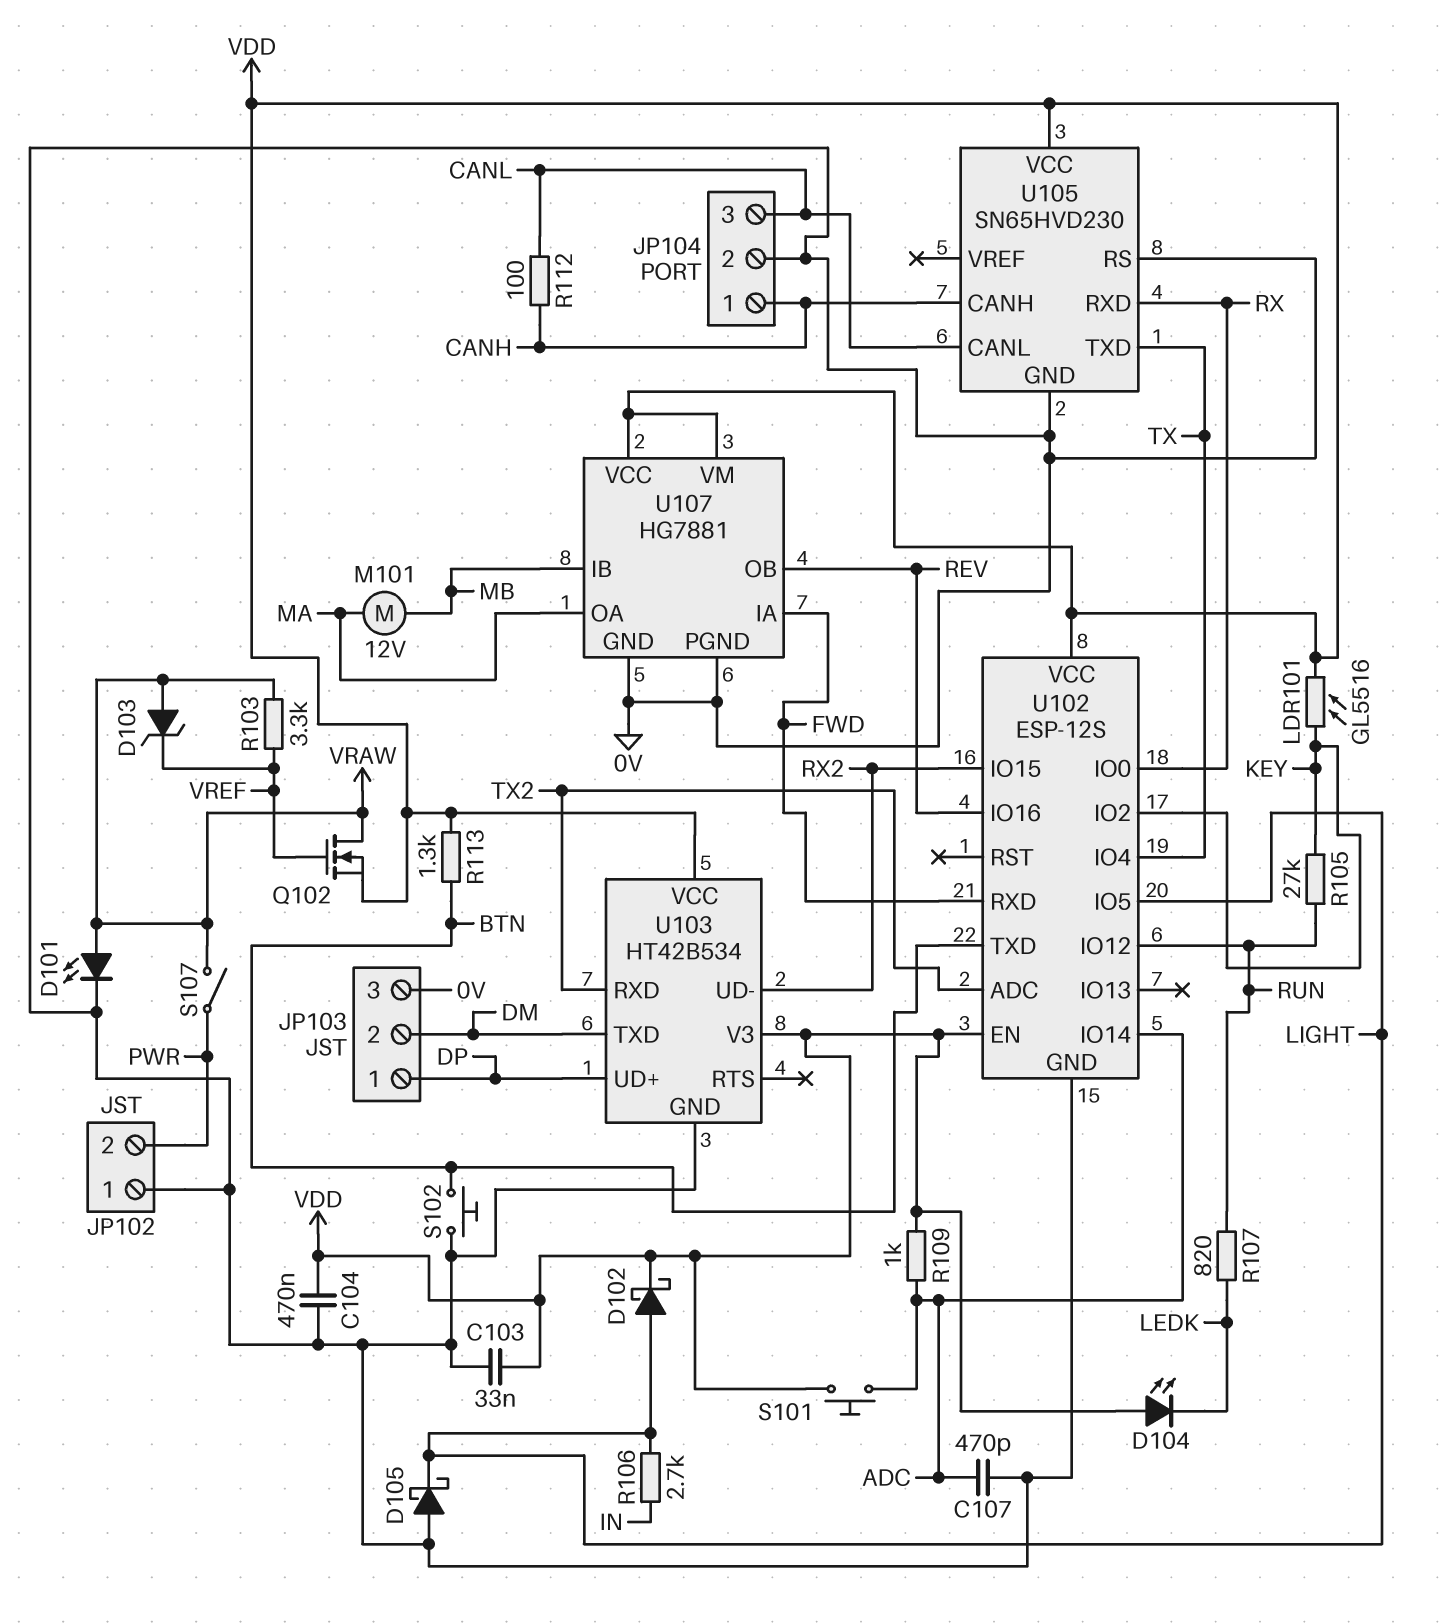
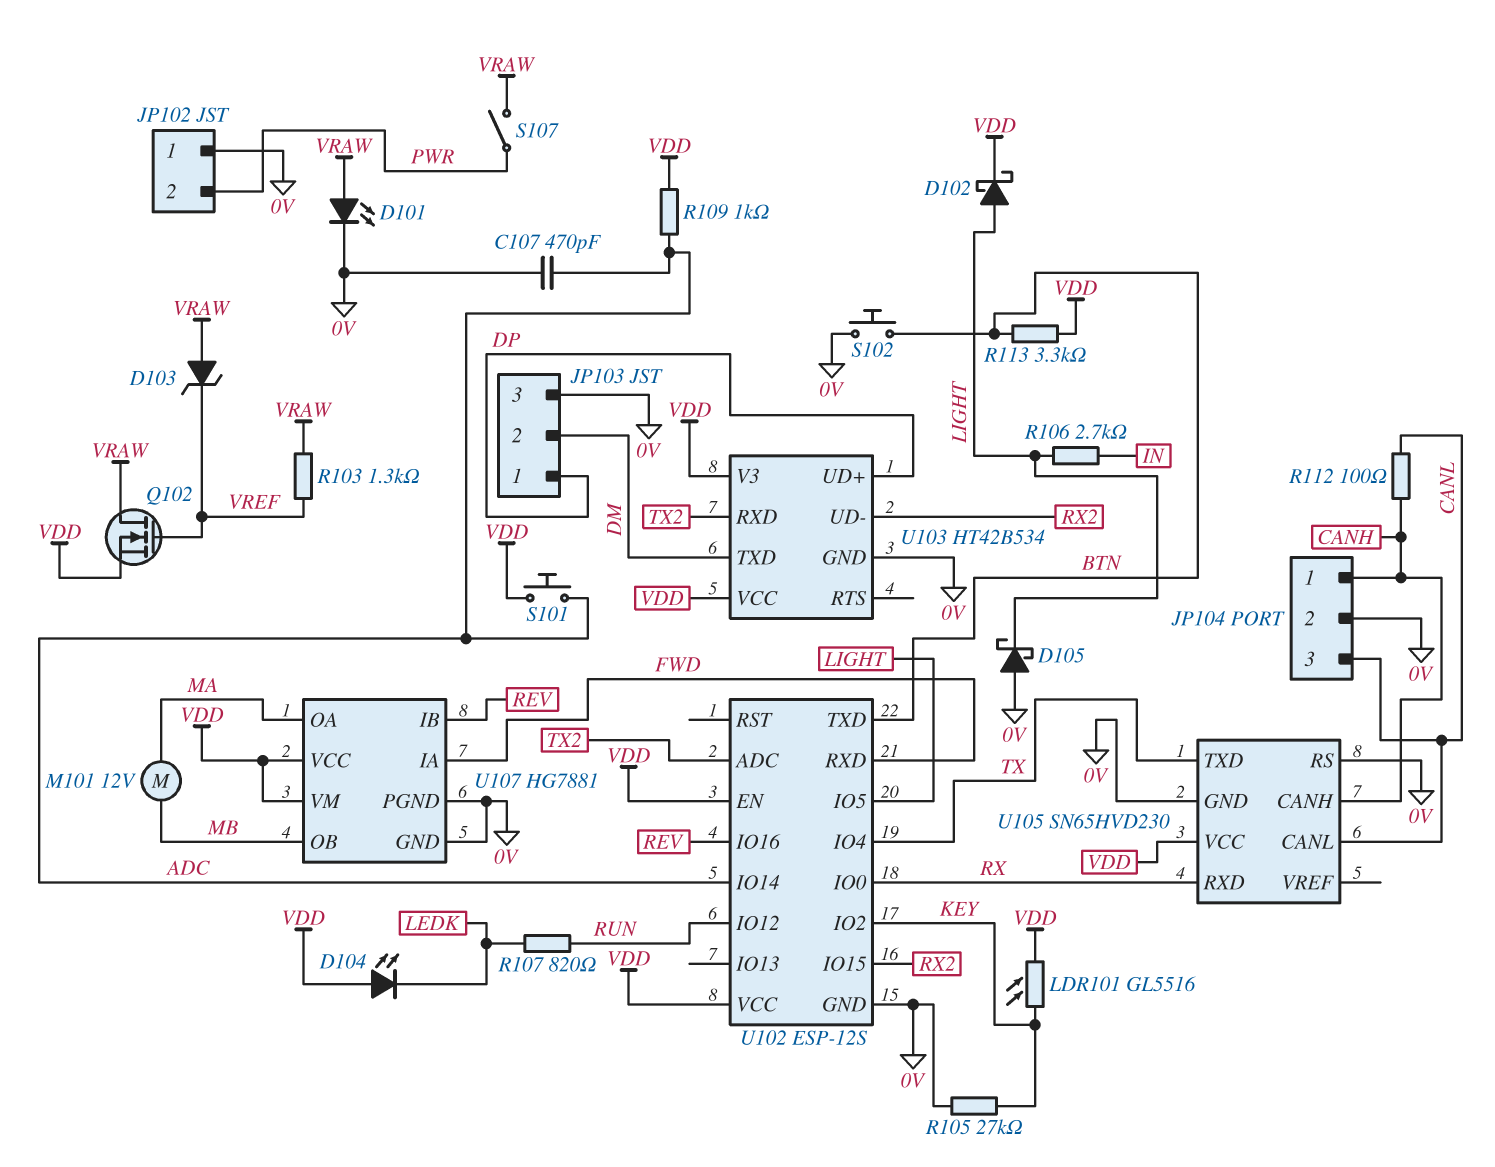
C103: 33nF (0V, VDD) -> none
C104: 470nF (0V, VDD) -> none
R103: 3.3k (VRAW, VREF) -> 1.3k (VRAW, VREF)
R105: 27k (KEY, RUN) -> 27k (0V, KEY)
R113: 1.3k (BTN, VDD) -> 3.3k (BTN, VDD)
U107 pin IB: MB -> REV
U107 pin OB: REV -> MB

